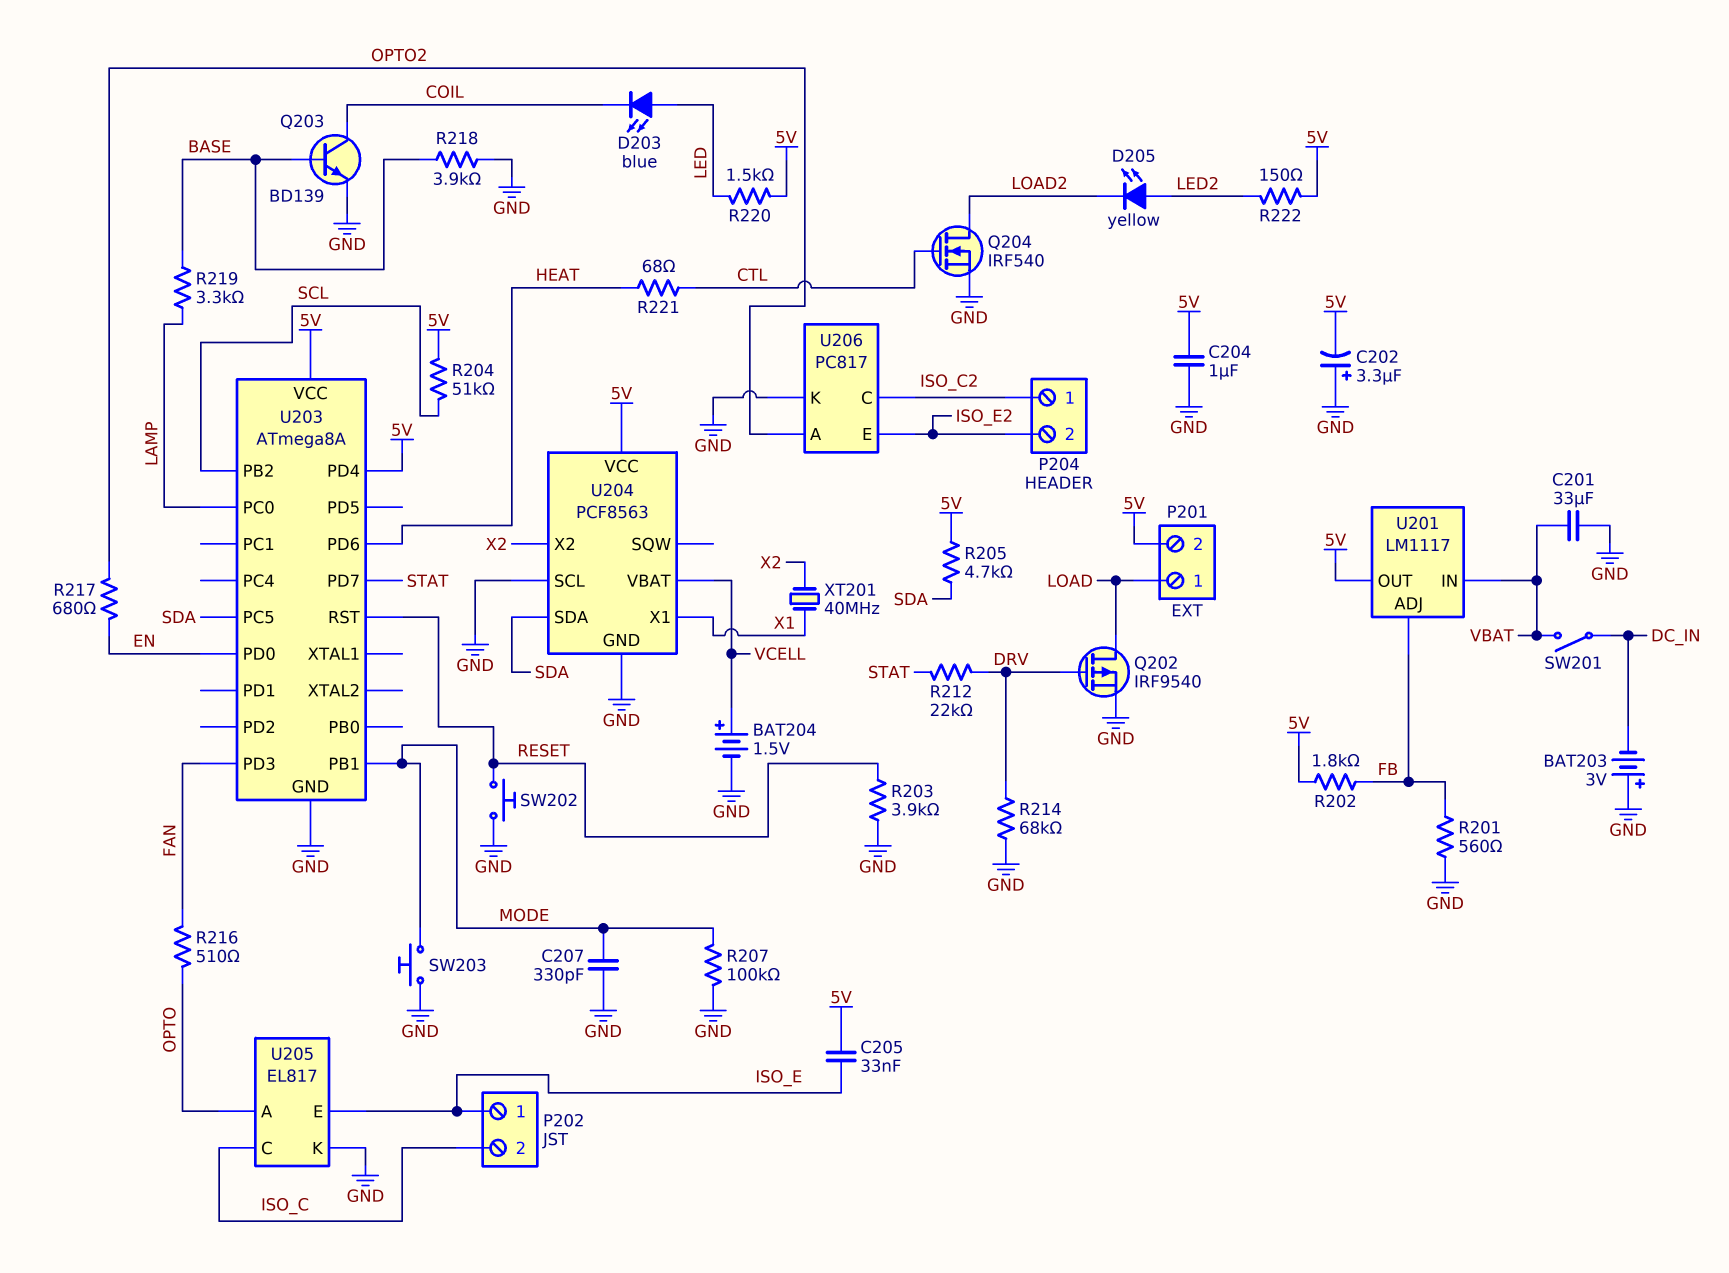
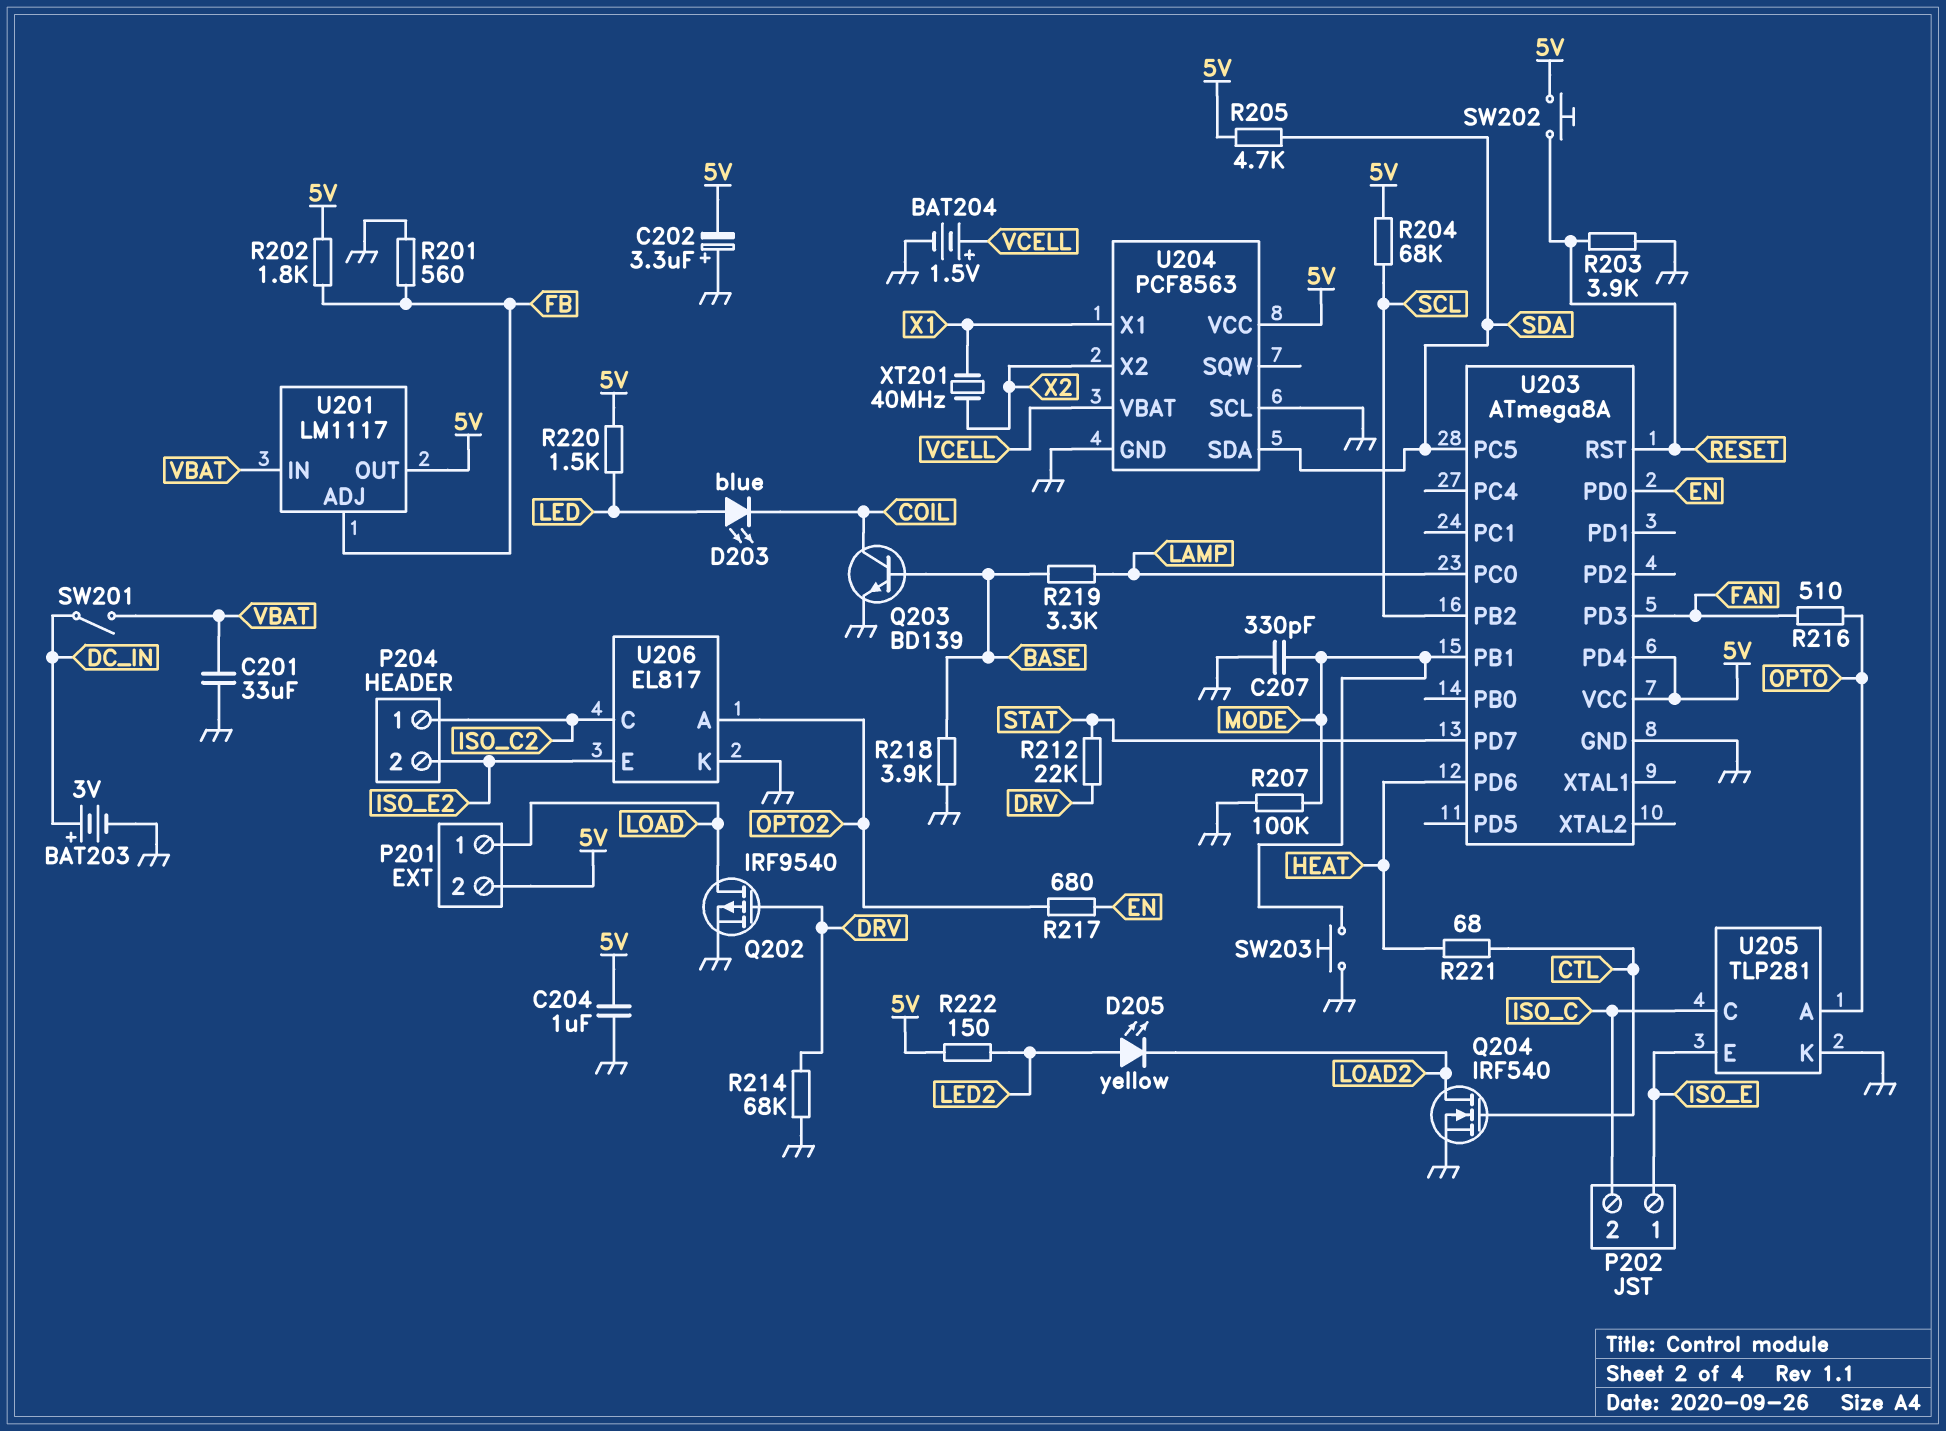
BAT203: 3V (plus GND, minus DC_IN) -> 3V (plus DC_IN, minus GND)
C205: 33nF (5V, ISO_E) -> none
R204: 51k (5V, SCL) -> 68k (5V, SCL)
SW202: button (GND, RESET) -> button (5V, RESET)
U205: EL817 -> TLP281
U206: PC817 -> EL817

